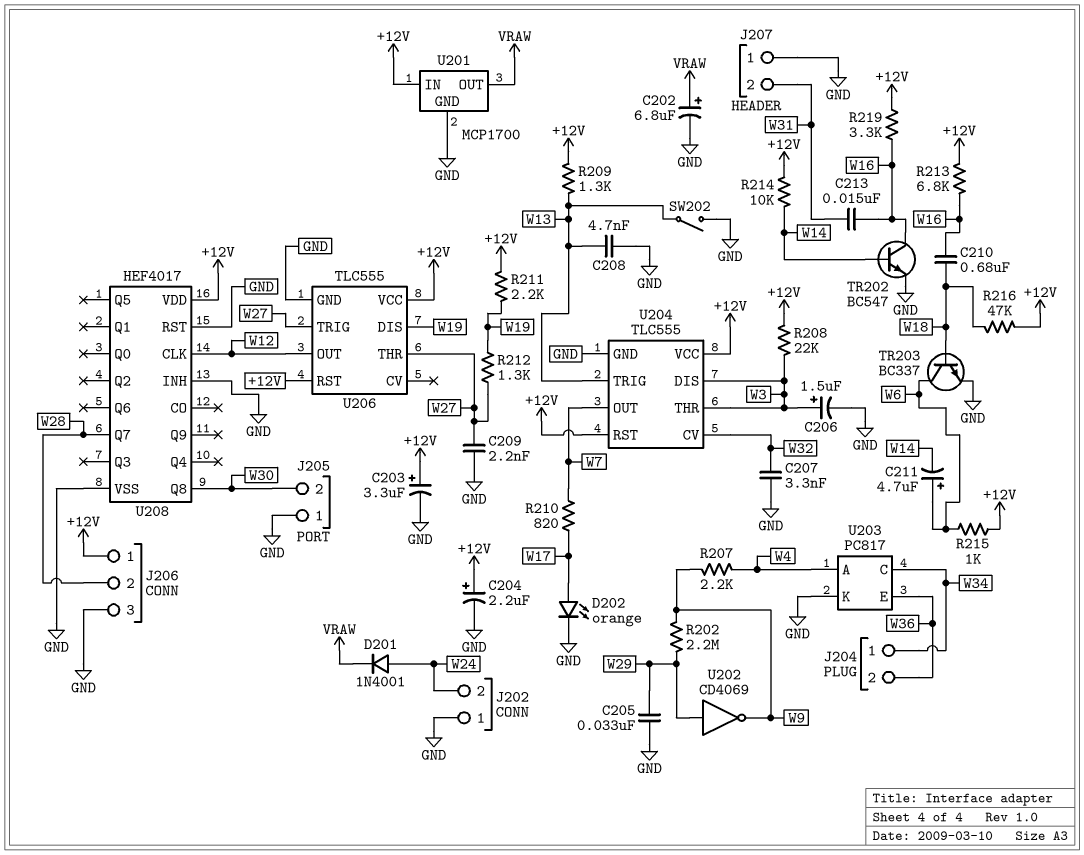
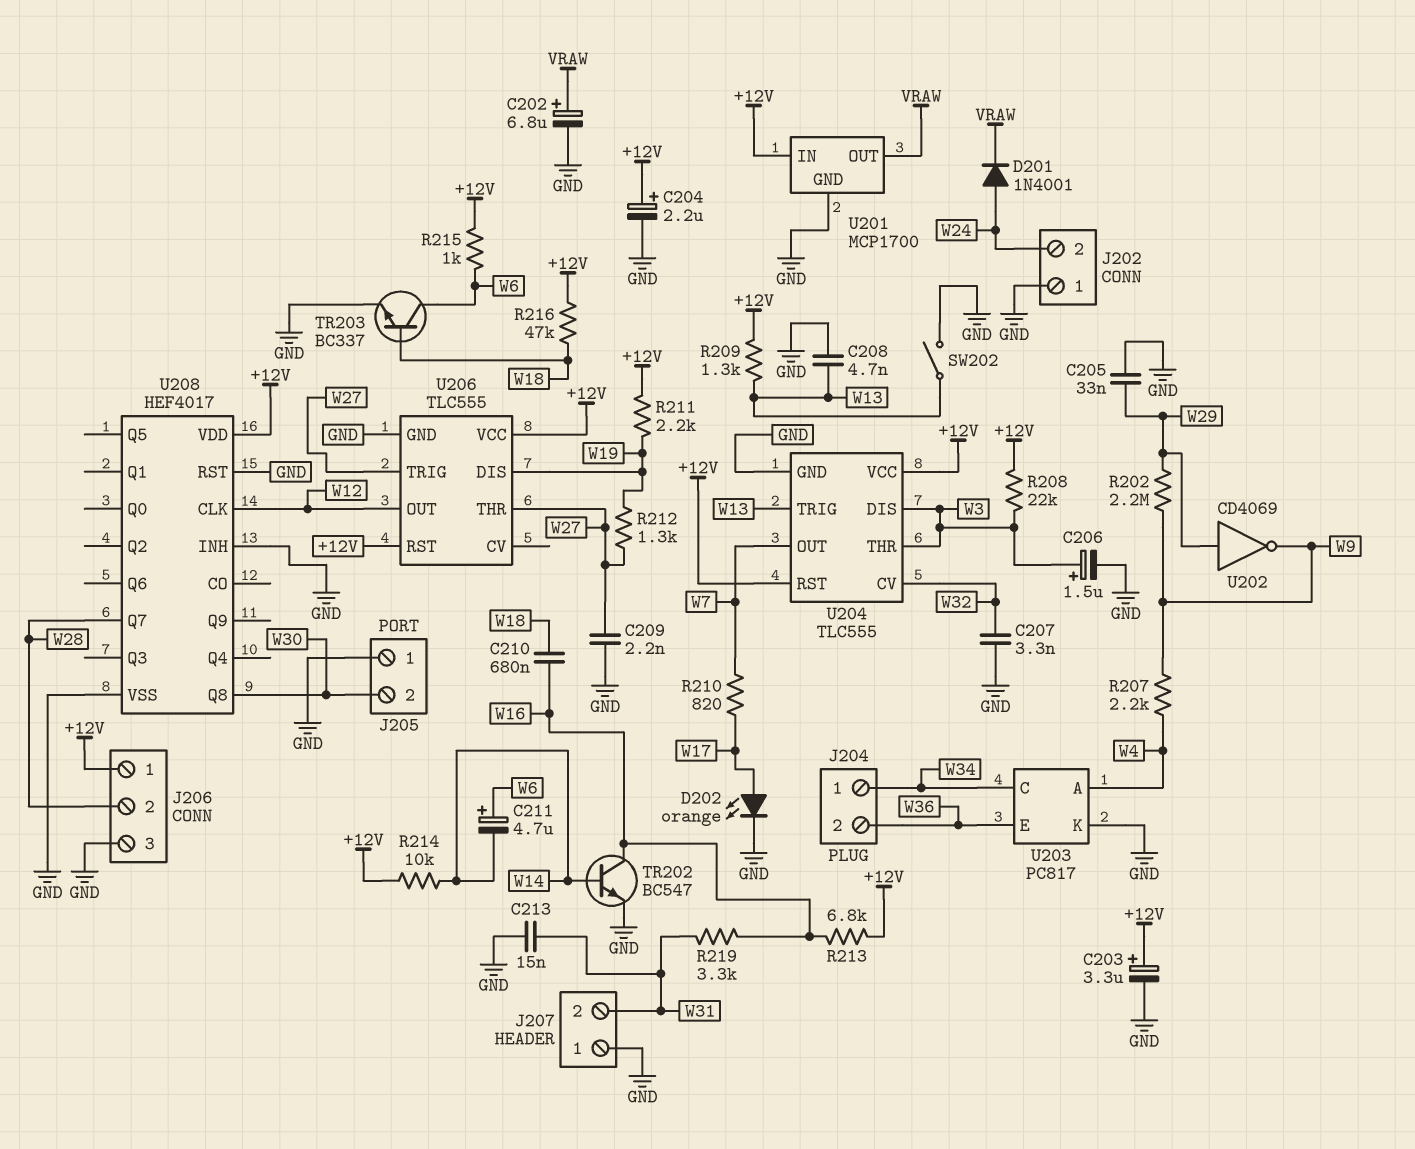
C213: 15nF (W16, W31) -> 15nF (GND, W31)
R219: 3.3k (+12V, W16) -> 3.3k (W16, W31)

